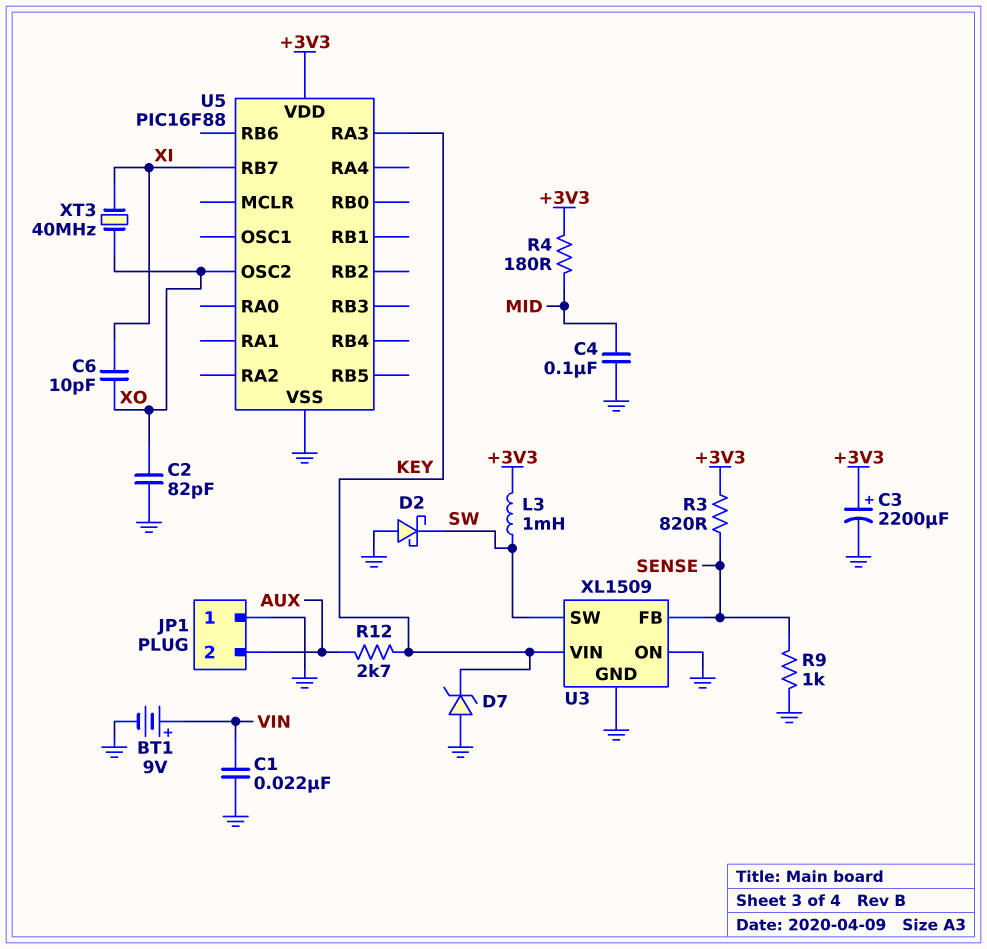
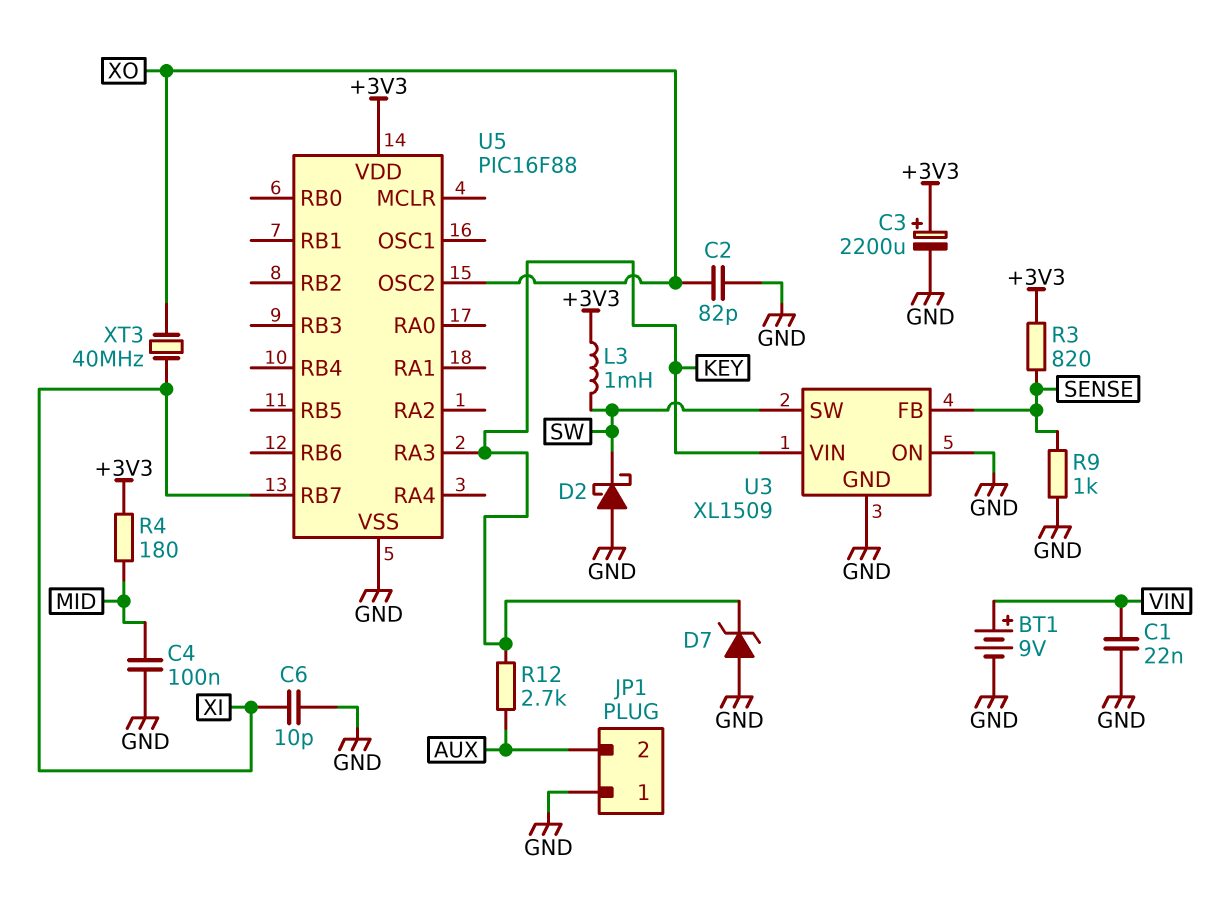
C6: 10pF (XI, XO) -> 10pF (GND, XI)

